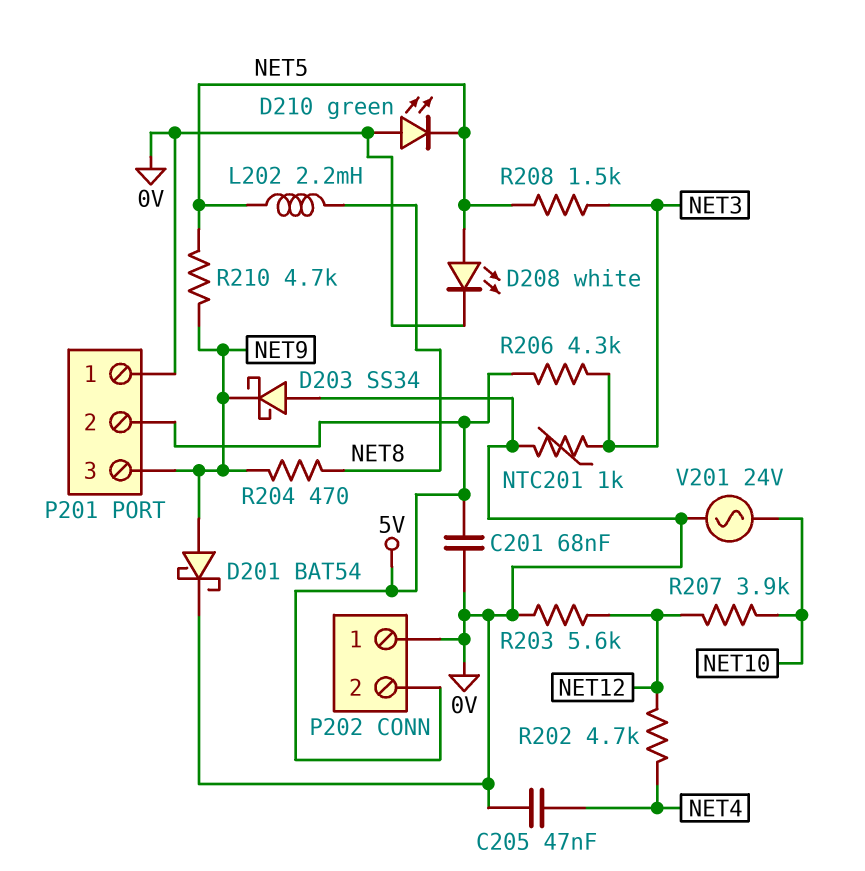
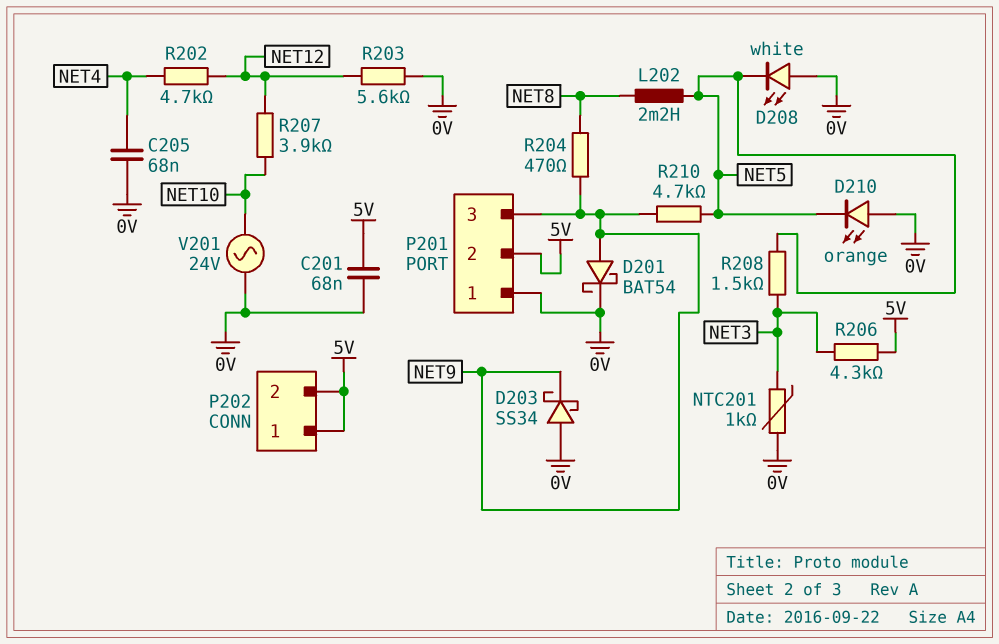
C205: 47nF (0V, NET4) -> 68nF (0V, NET4)
D208: LED white (A NET5, K 0V) -> LED white (A 0V, K NET5)
D210: LED green (A 0V, K NET5) -> LED orange (A 0V, K NET5)
P202 pin 1: 0V -> 5V

